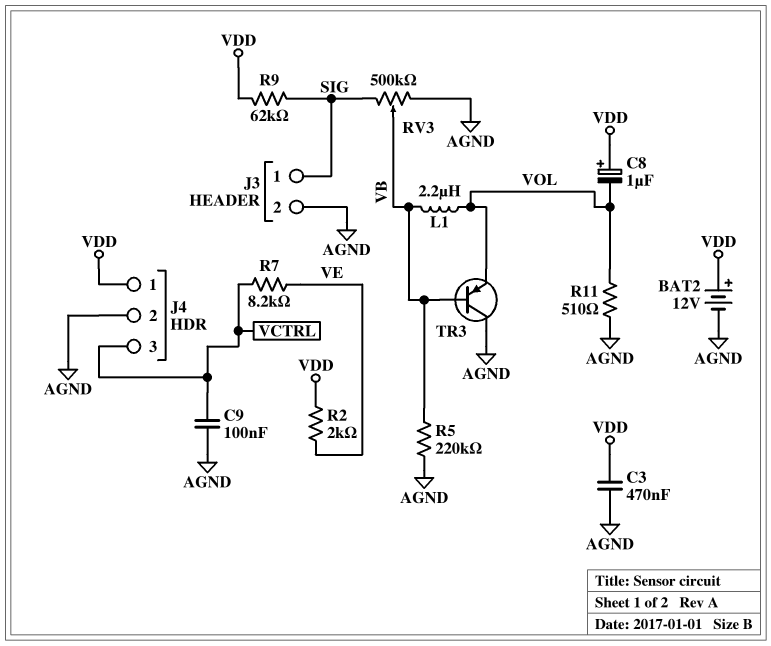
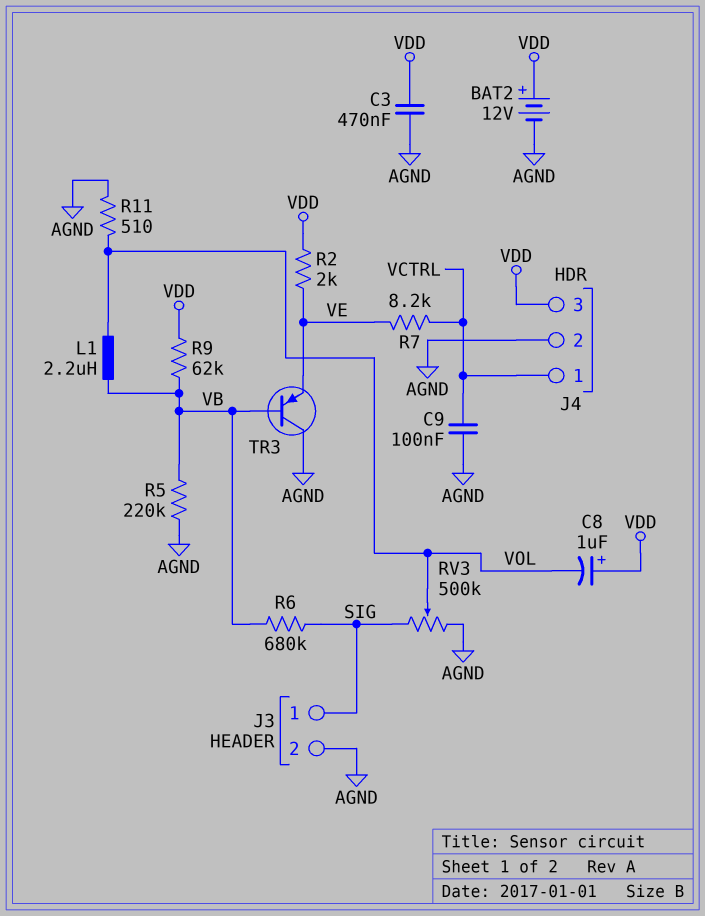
J4 pin 1: VDD -> VCTRL
J4 pin 3: VCTRL -> VDD
R6: none -> 680k (SIG, VB)
R9: 62k (SIG, VDD) -> 62k (VB, VDD)
RV3: 500k (AGND, SIG, wiper VB) -> 500k (AGND, SIG, wiper VOL)
TR3: PNP (B VB, C AGND, E VOL) -> PNP (B VB, C AGND, E VE)

